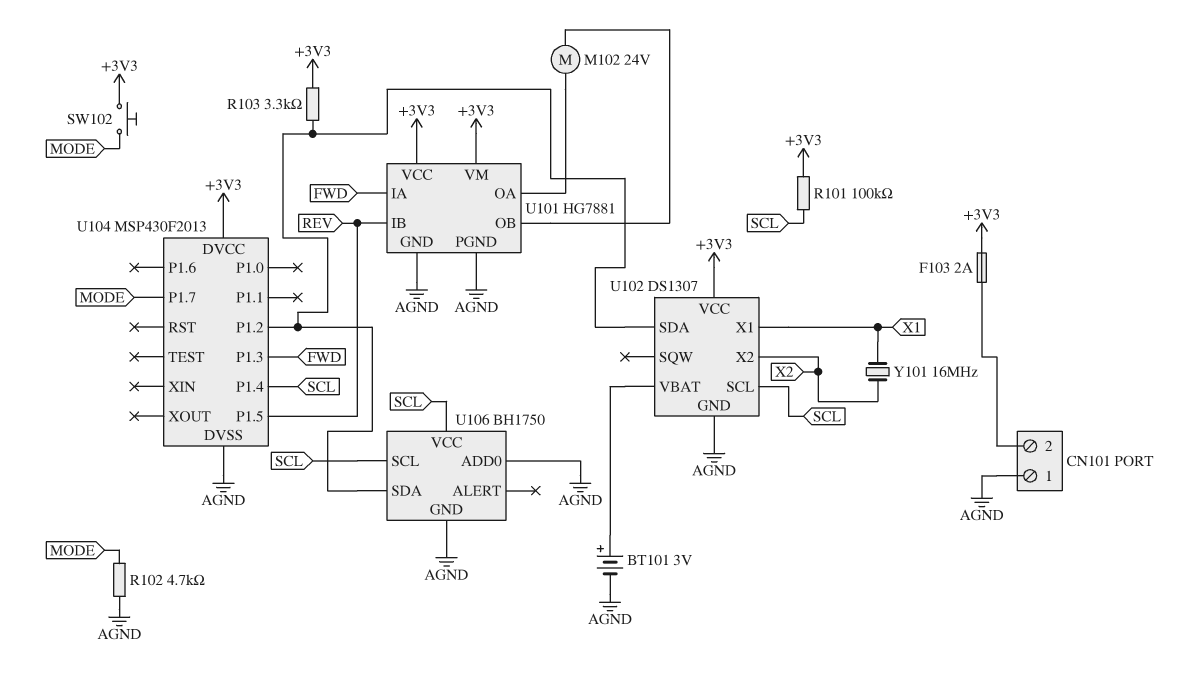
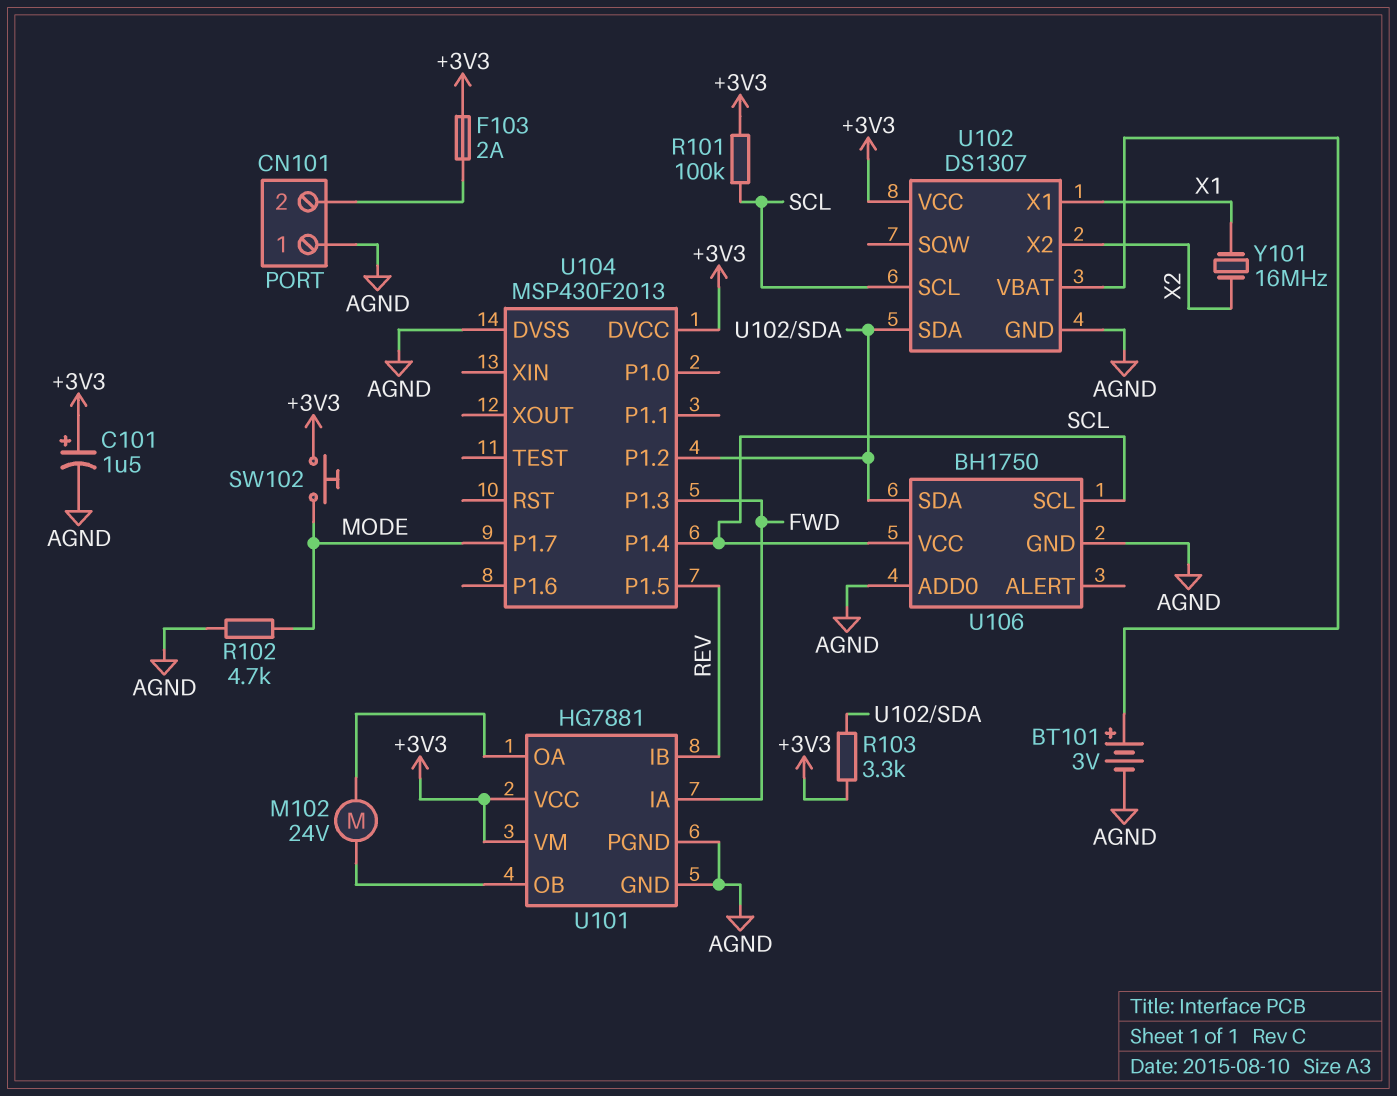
C101: none -> 1.5uF (plus +3V3, minus AGND)

